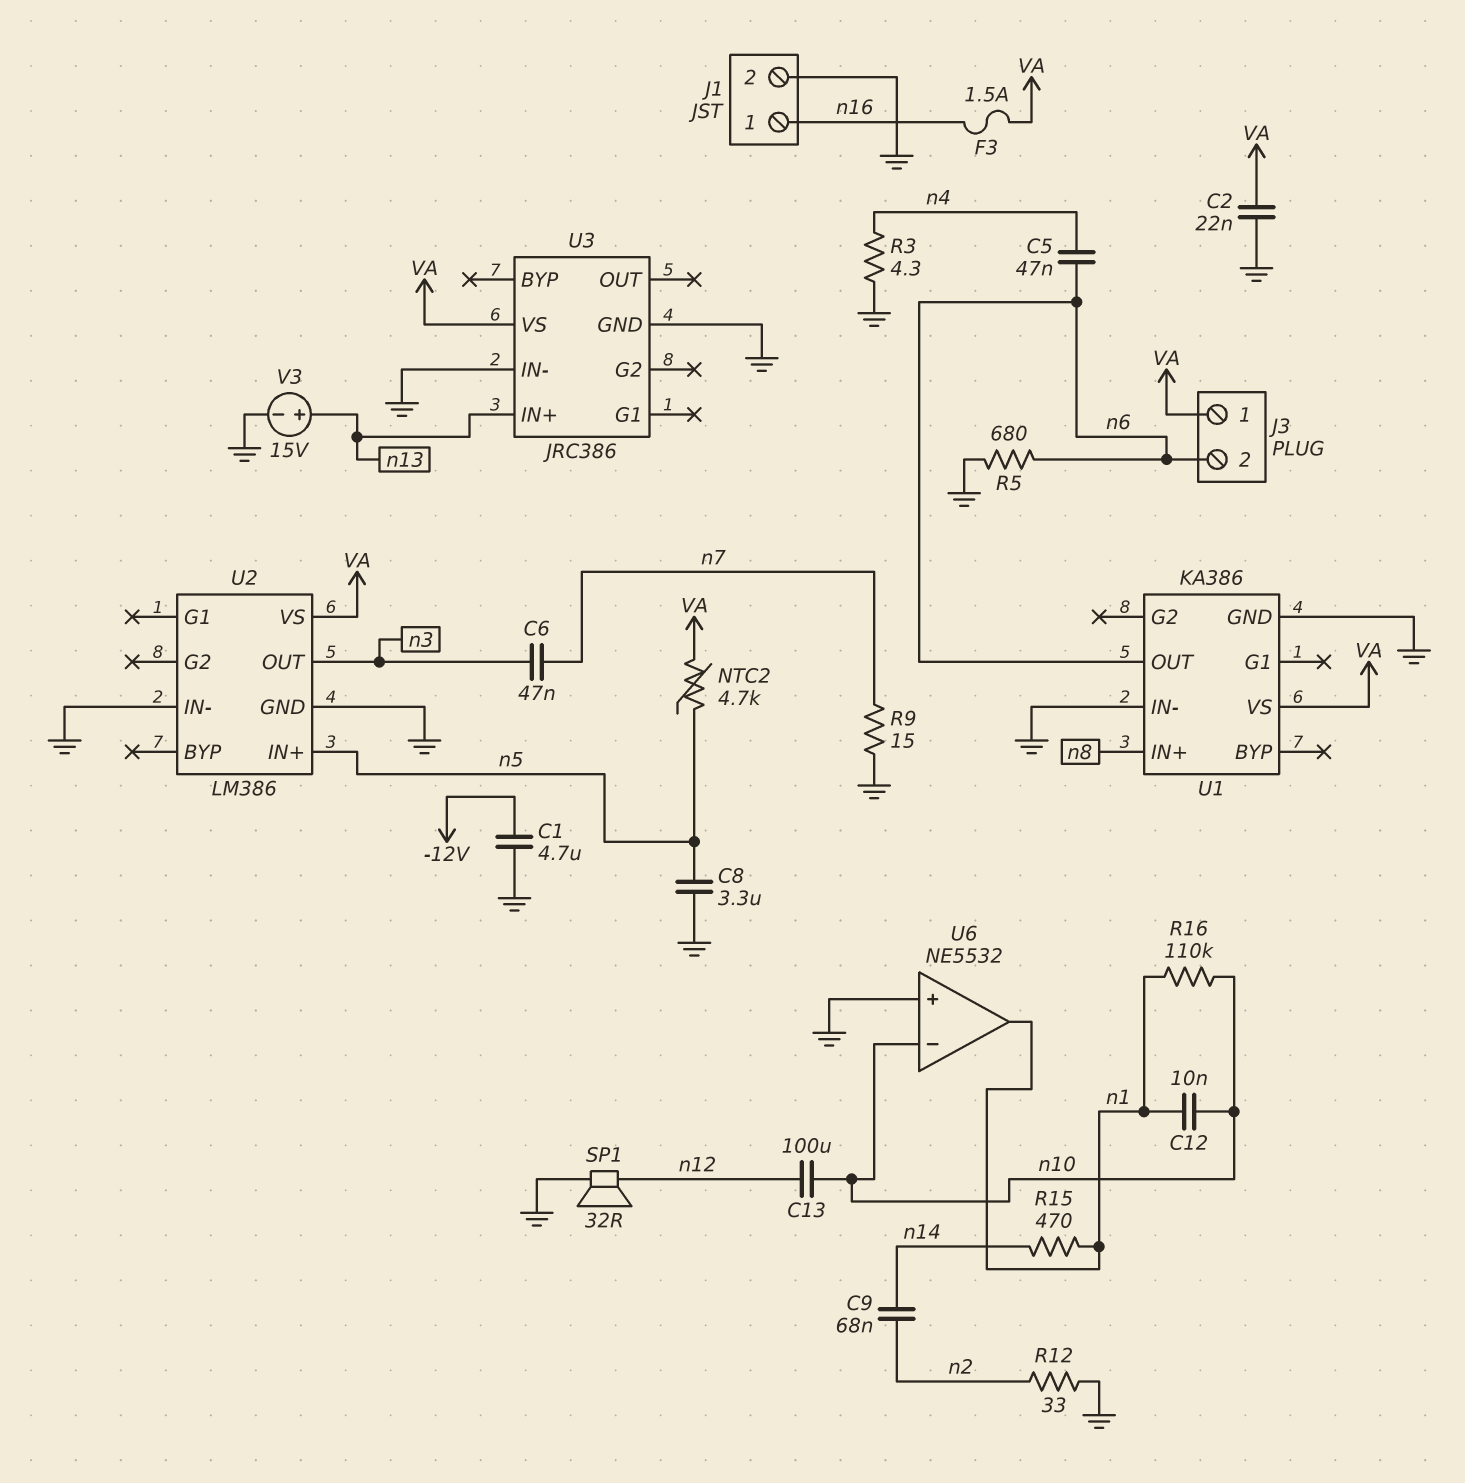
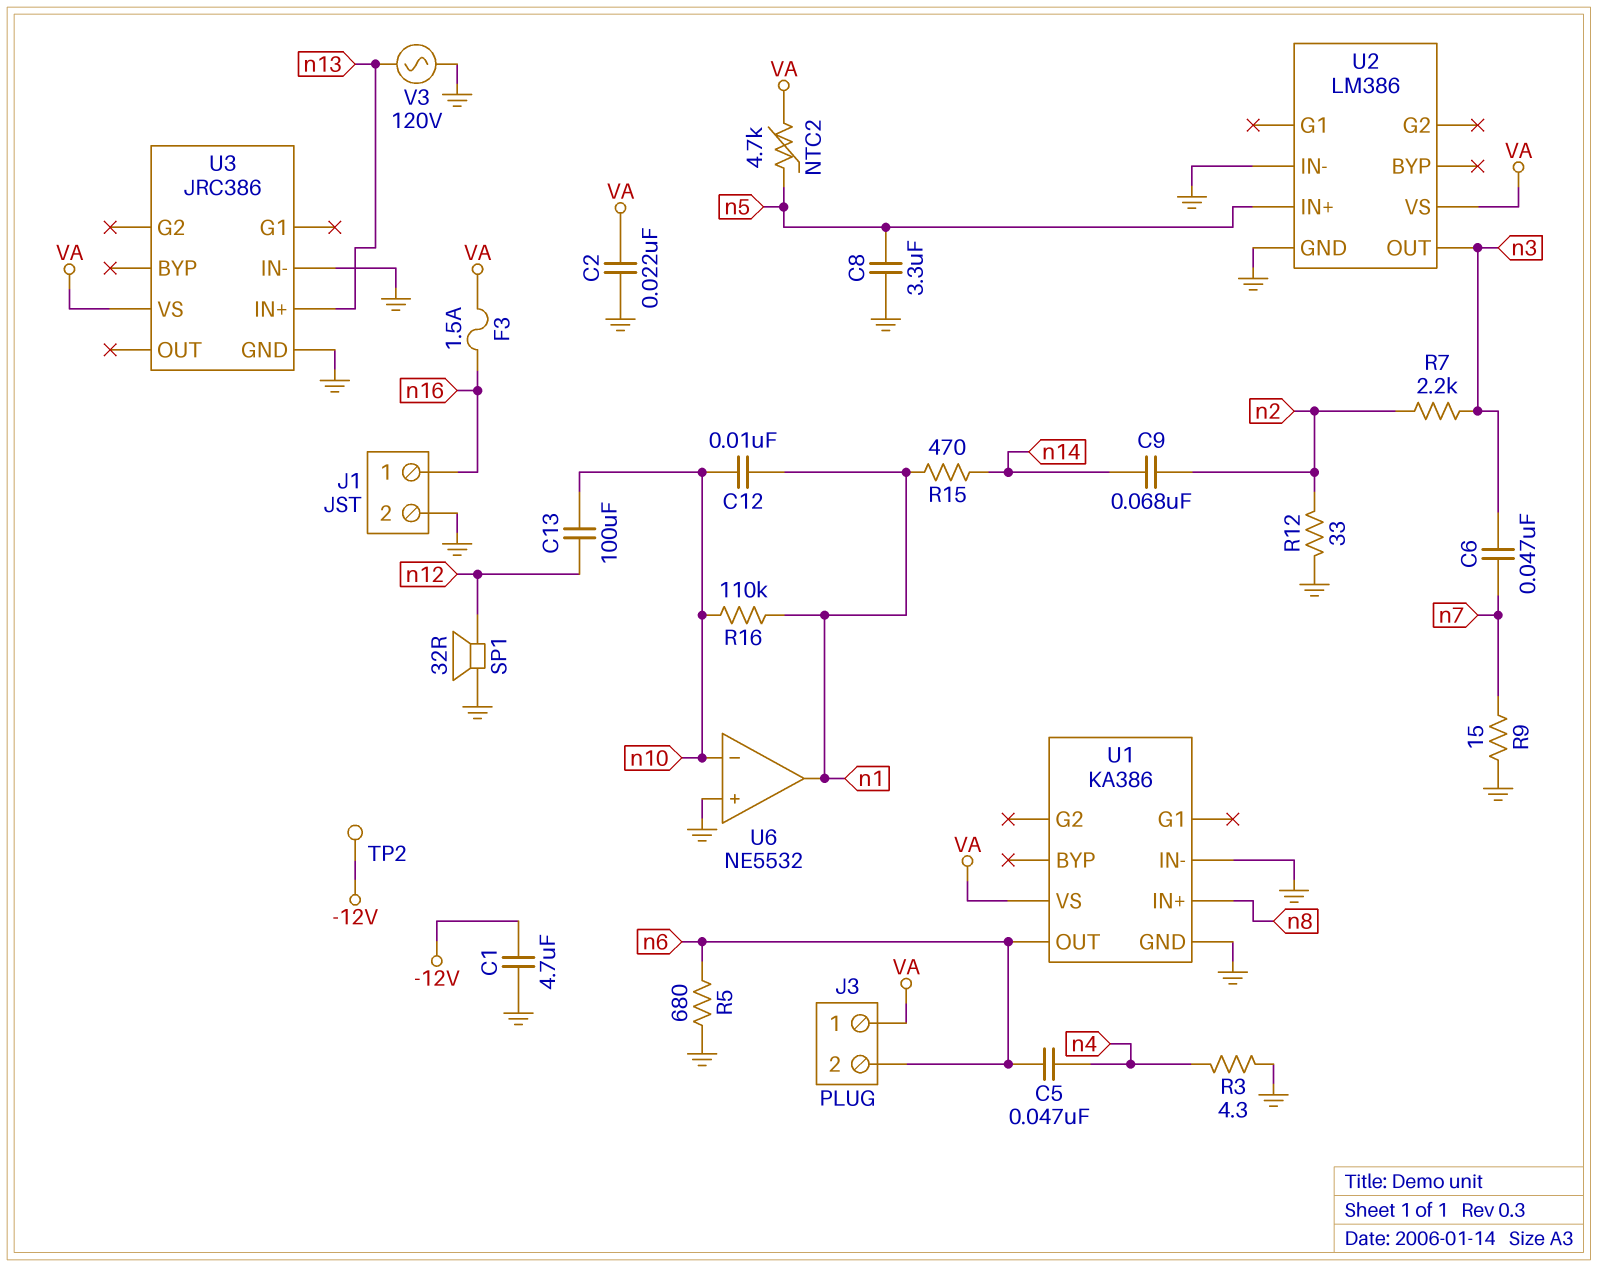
R7: none -> 2.2k (n2, n3)
TP2: none -> test point (-12V)
V3: 15V (plus n13, minus GND) -> AC 120V (GND, n13)

